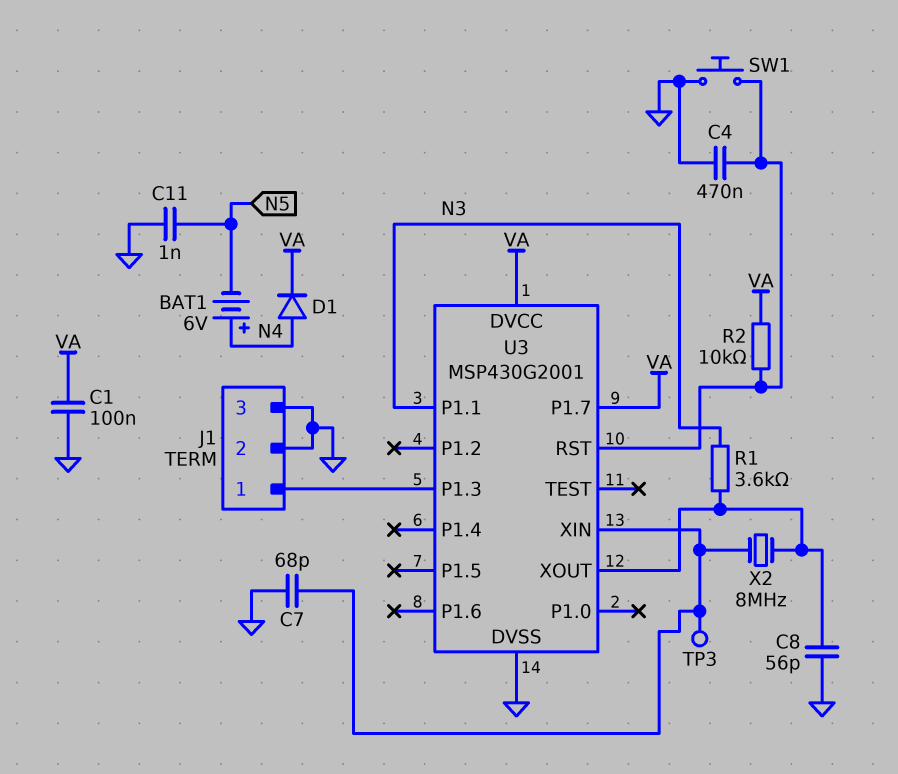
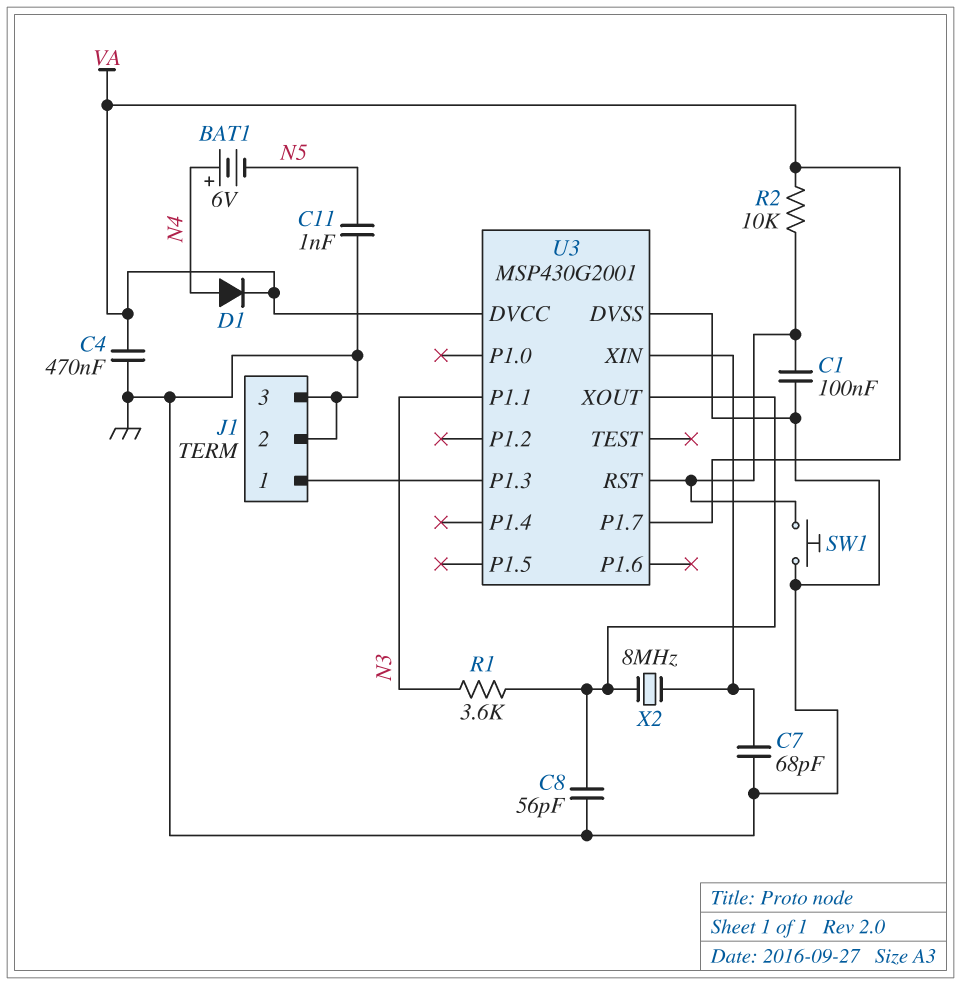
C1: 100nF (GND, VA) -> 100nF (GND, U3/RST)
C4: 470nF (GND, U3/RST) -> 470nF (GND, VA)
TP3: test point (U3/XIN) -> none

